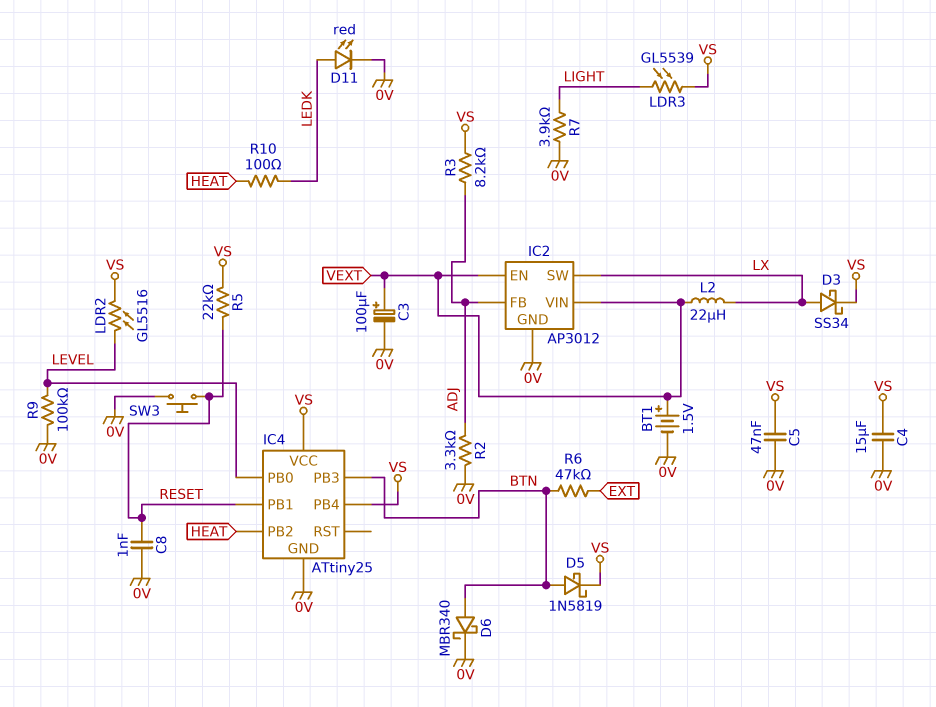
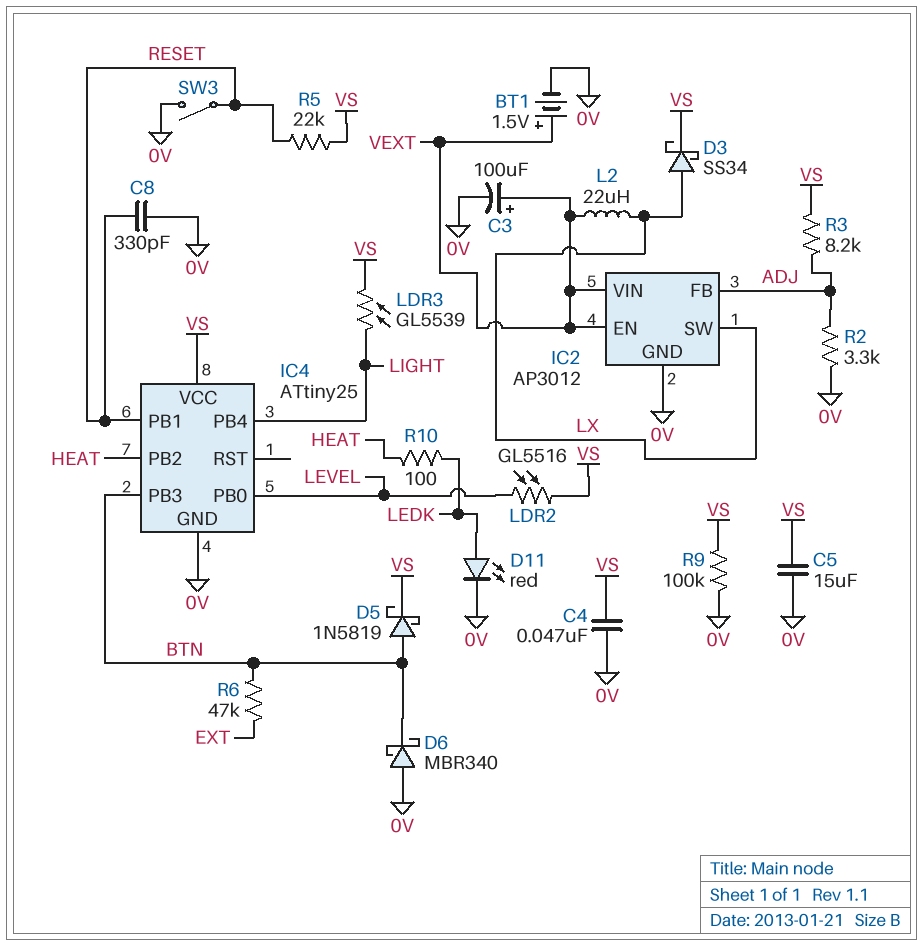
C4: 15uF (0V, VS) -> 47nF (0V, VS)
C5: 47nF (0V, VS) -> 15uF (0V, VS)
C8: 1nF (0V, RESET) -> 330pF (0V, RESET)
D6: schottky MBR340 (A BTN, K 0V) -> schottky MBR340 (A 0V, K BTN)
IC4 pin PB4: VS -> LIGHT
R7: 3.9k (0V, LIGHT) -> none
R9: 100k (0V, LEVEL) -> 100k (0V, VS)
SW3: button (0V, RESET) -> switch (0V, RESET)

